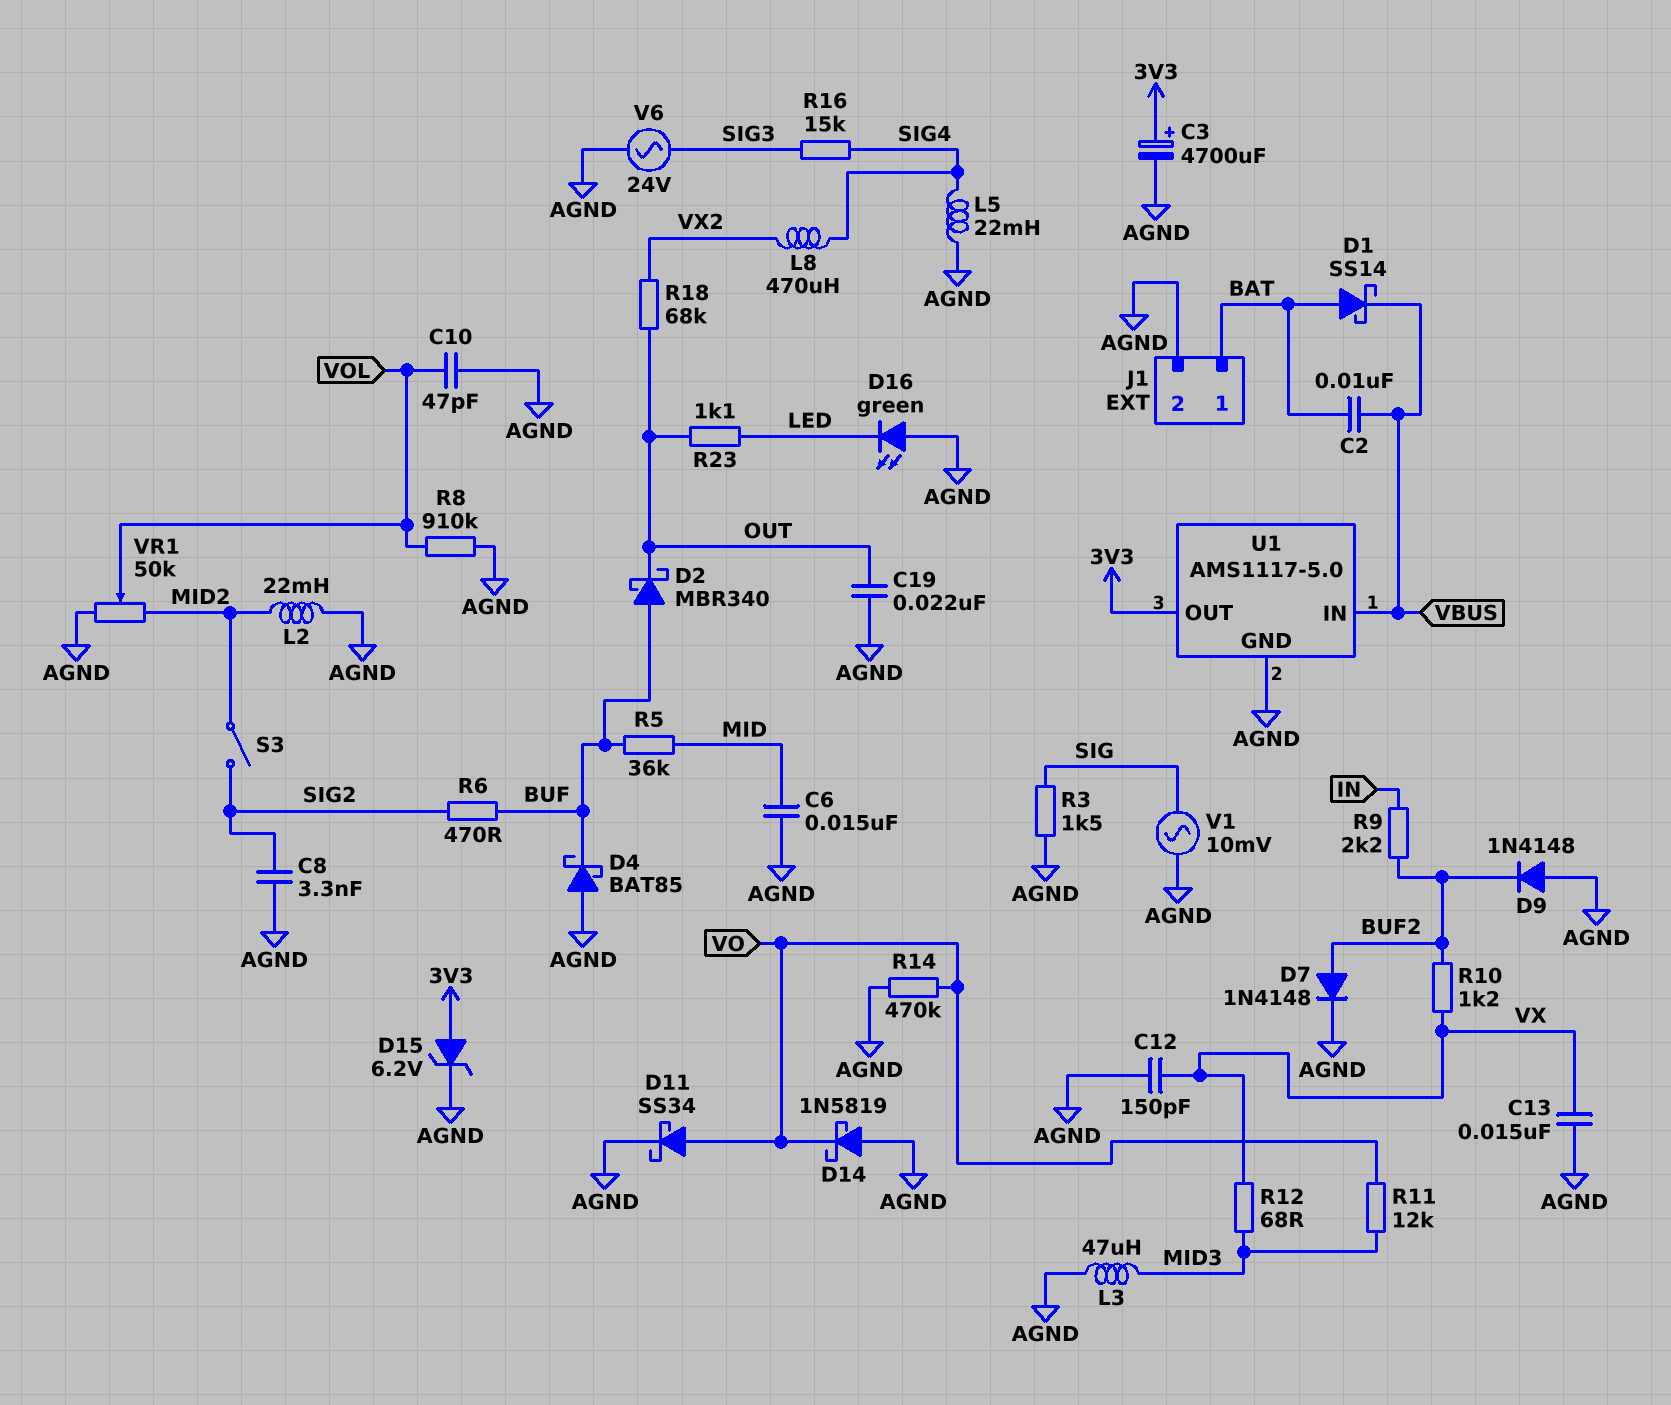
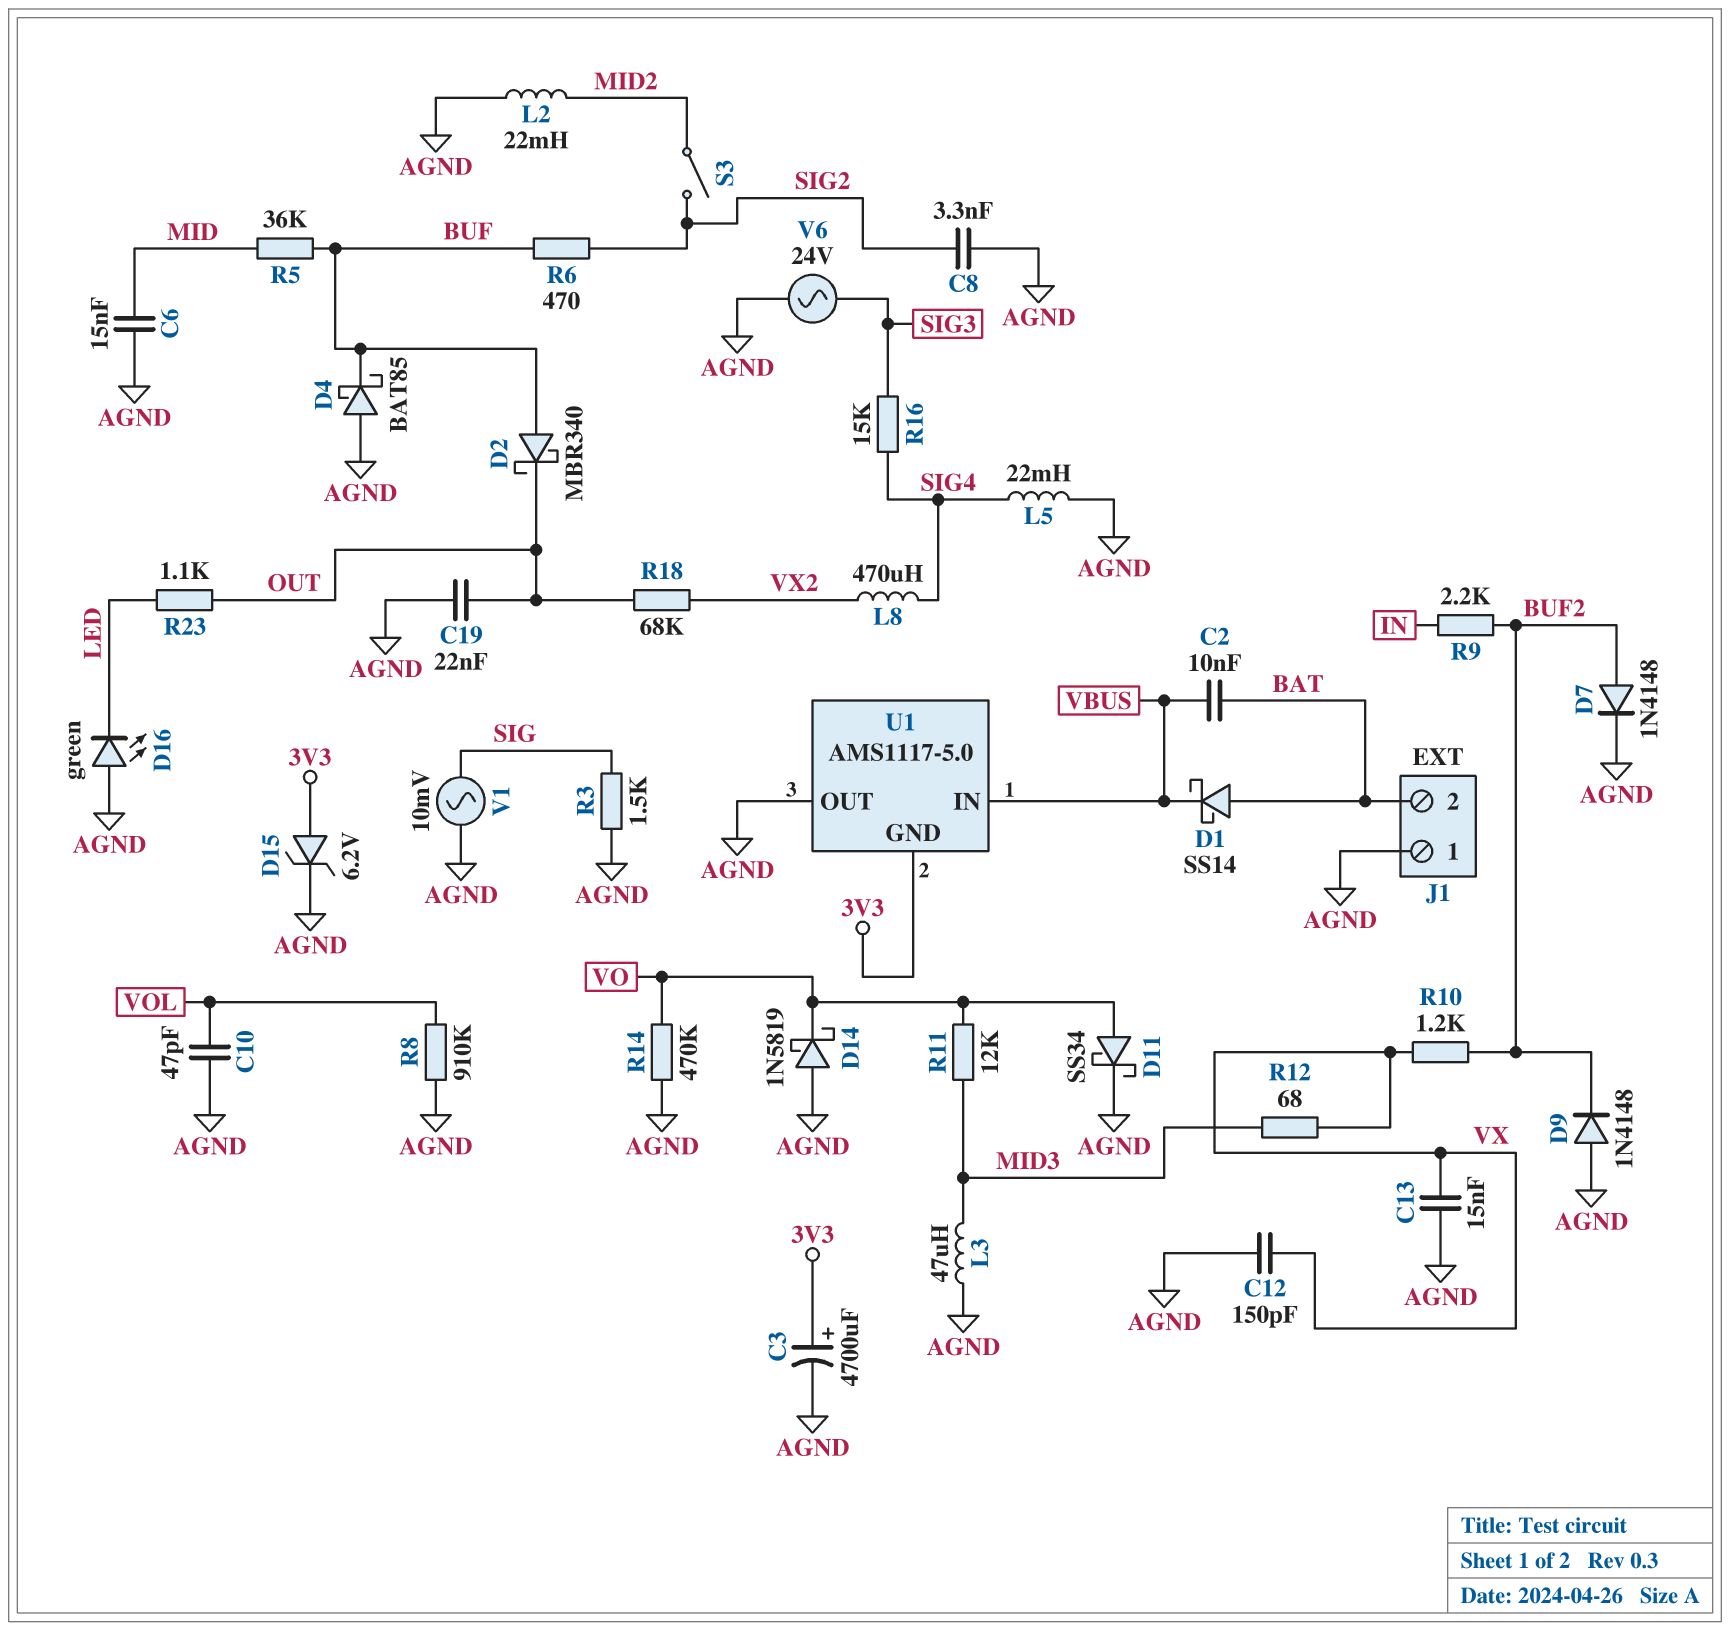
J1 pin 1: BAT -> AGND
J1 pin 2: AGND -> BAT
U1 pin GND: AGND -> 3V3
U1 pin OUT: 3V3 -> AGND
VR1: 50k (AGND, MID2, wiper VOL) -> none

